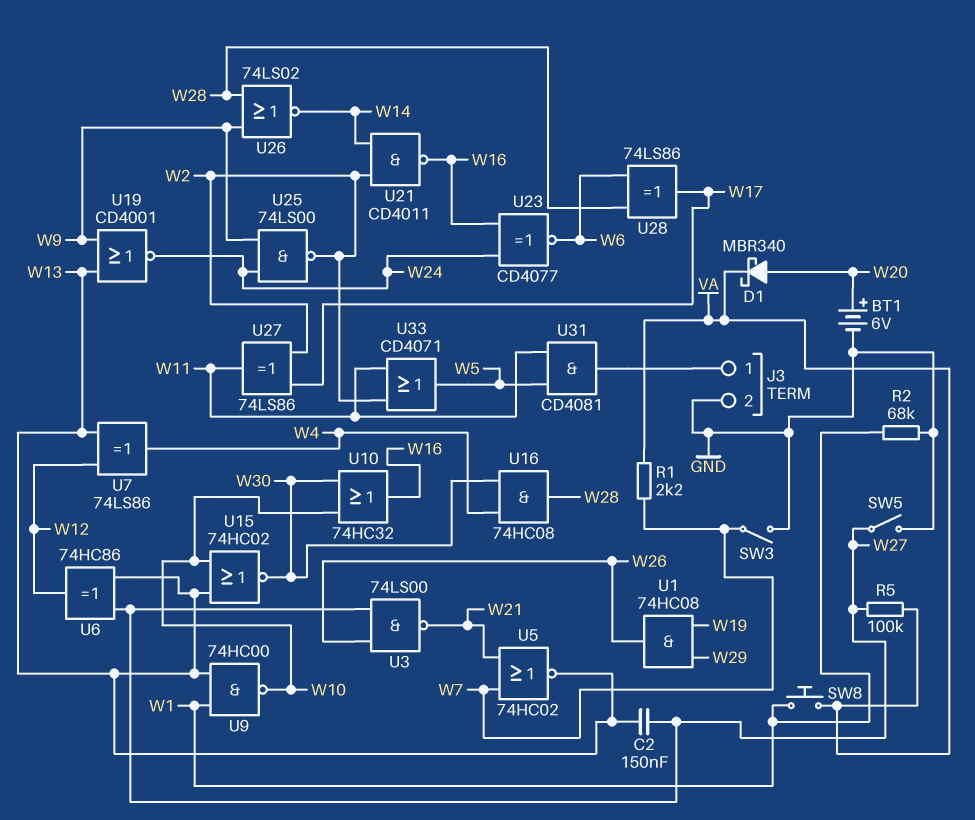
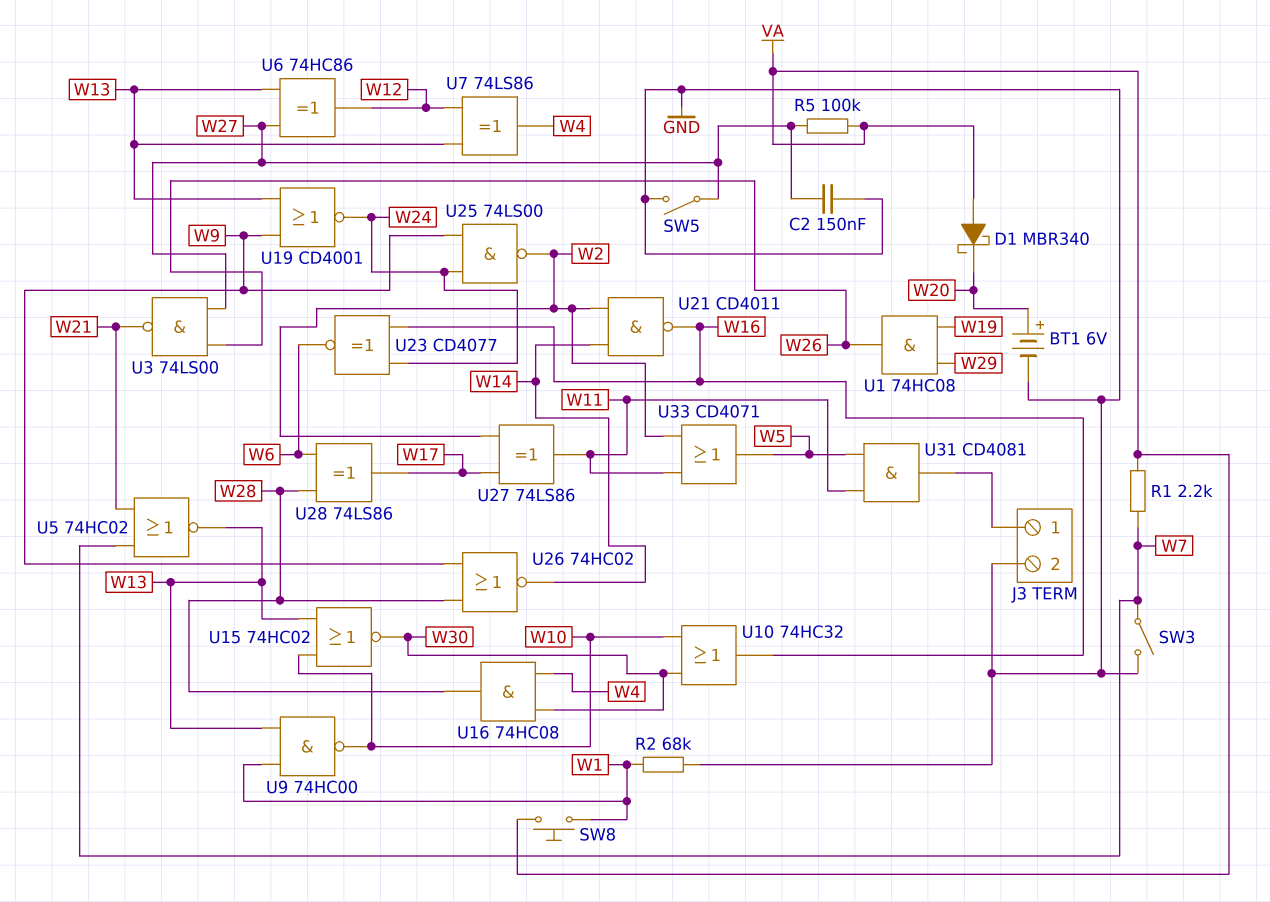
C2: 150nF (W13, W27) -> 150nF (GND, W27)
D1: schottky MBR340 (A W20, K VA) -> schottky MBR340 (A VA, K W20)
U26: NOR 74LS02 (in W9, in W28, out W14) -> NOR 74HC02 (in W9, in W28, out W14)

